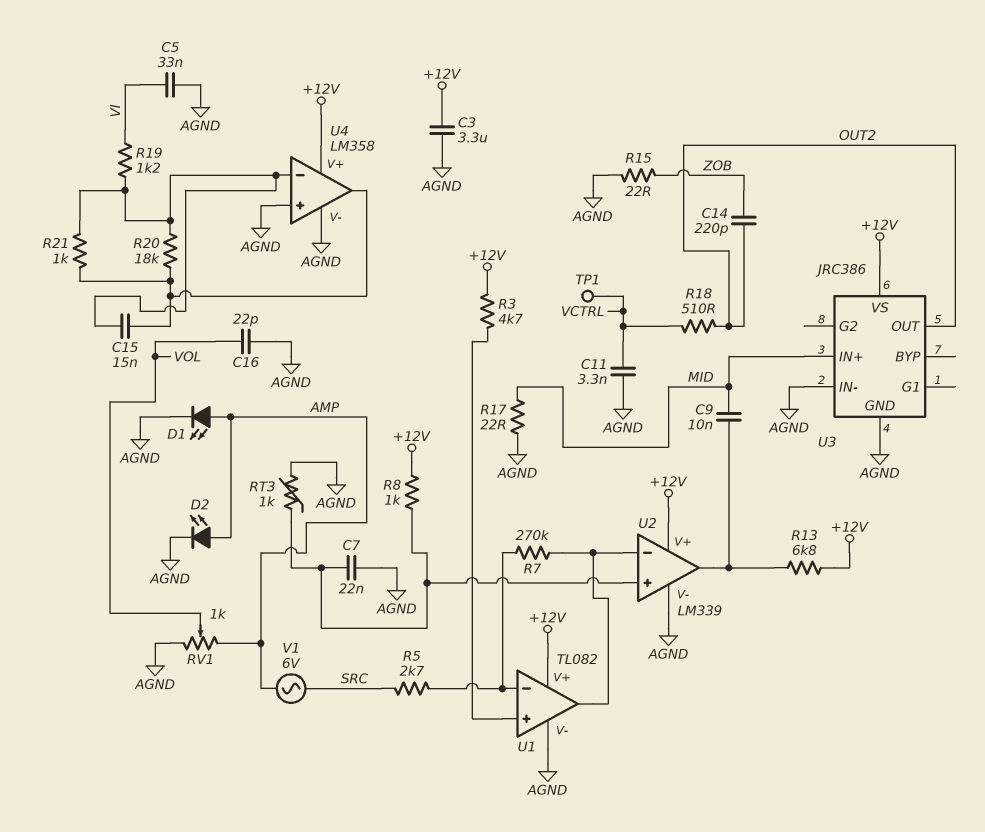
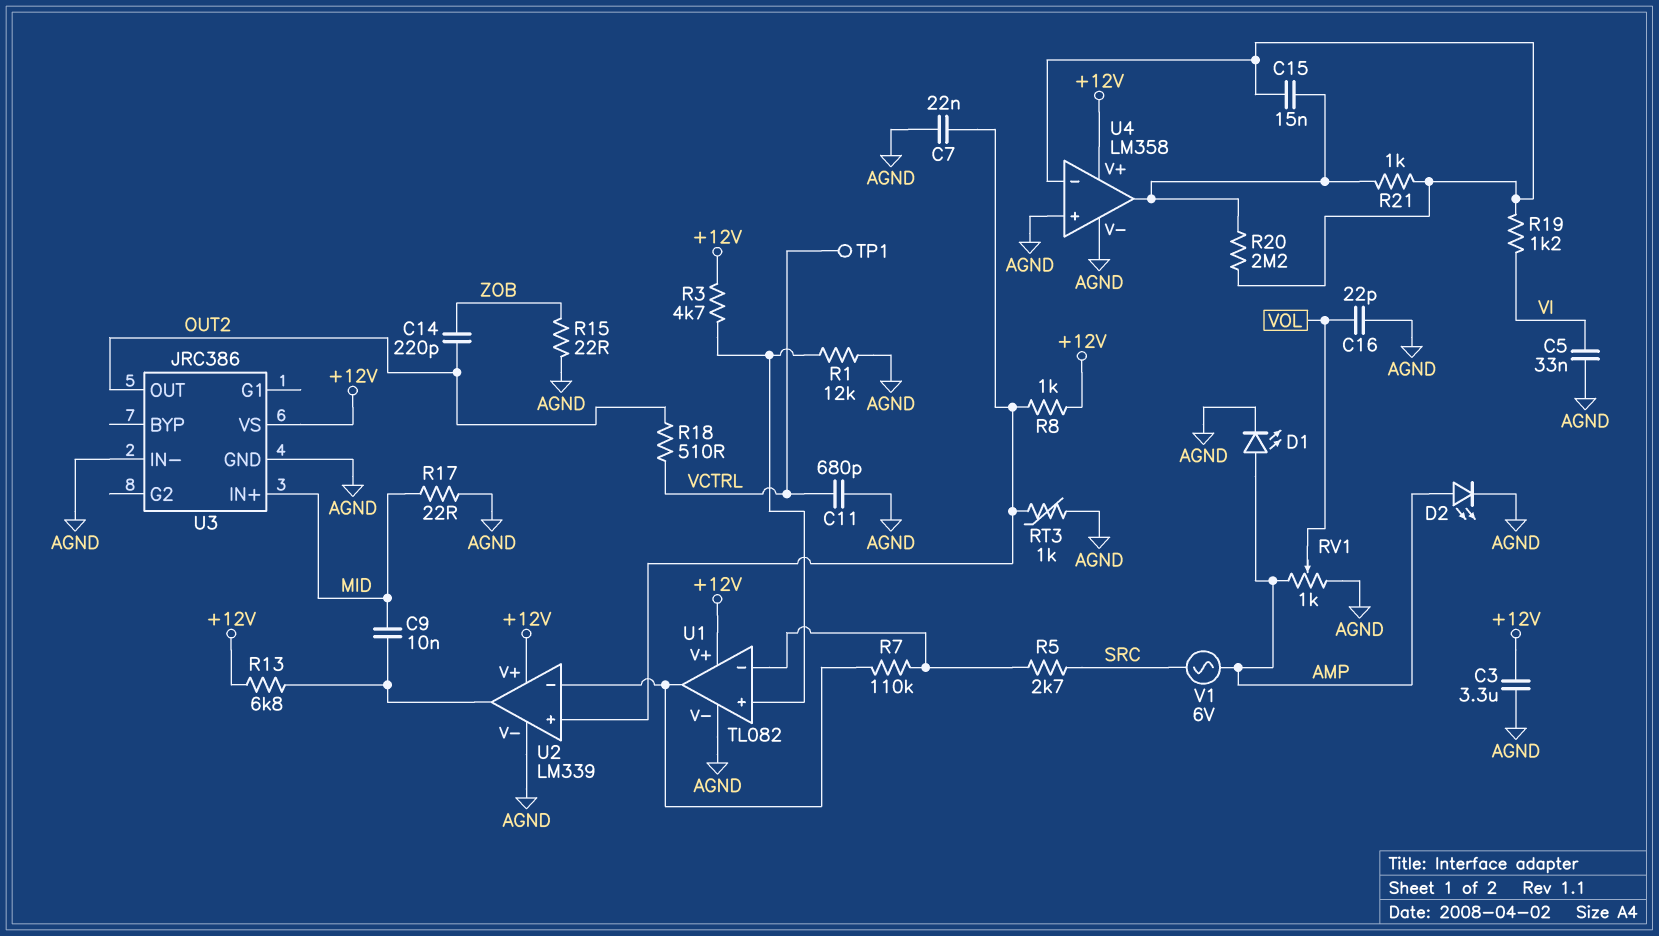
C11: 3.3nF (AGND, VCTRL) -> 680pF (AGND, VCTRL)
R1: none -> 12k (AGND, U1/in+)
R7: 270k (U1/in-, U1/out) -> 110k (U1/in-, U1/out)
R20: 18k (U4/in-, U4/out) -> 2.2M (U4/in-, U4/out)

